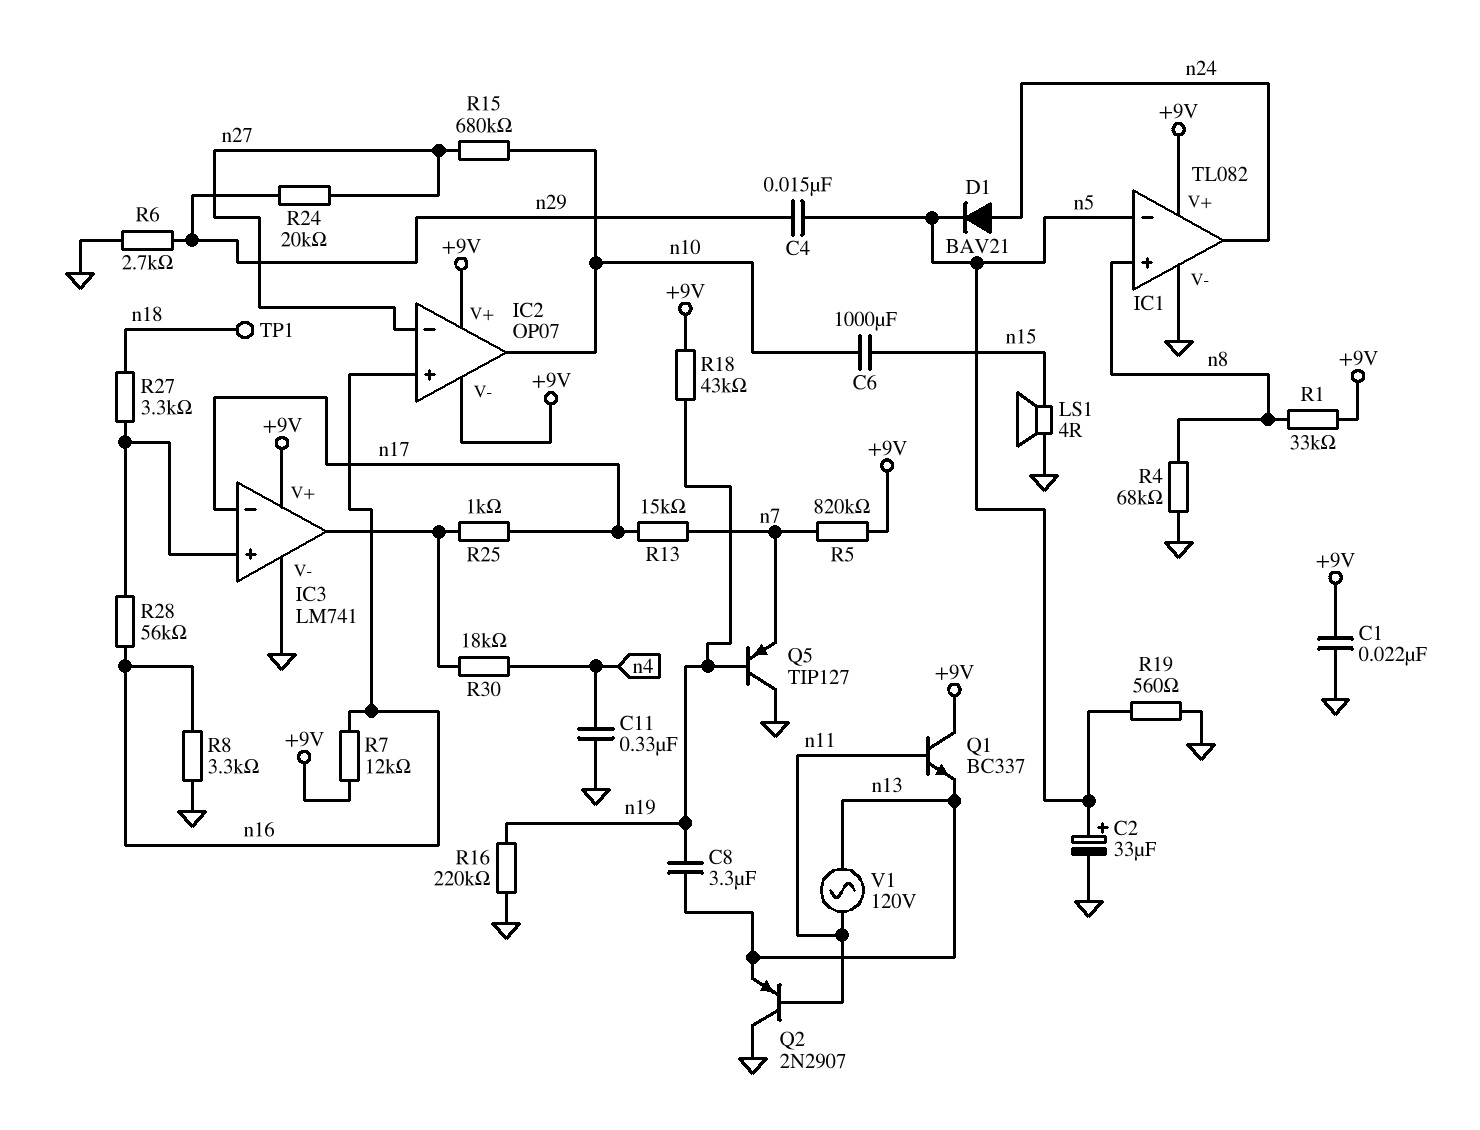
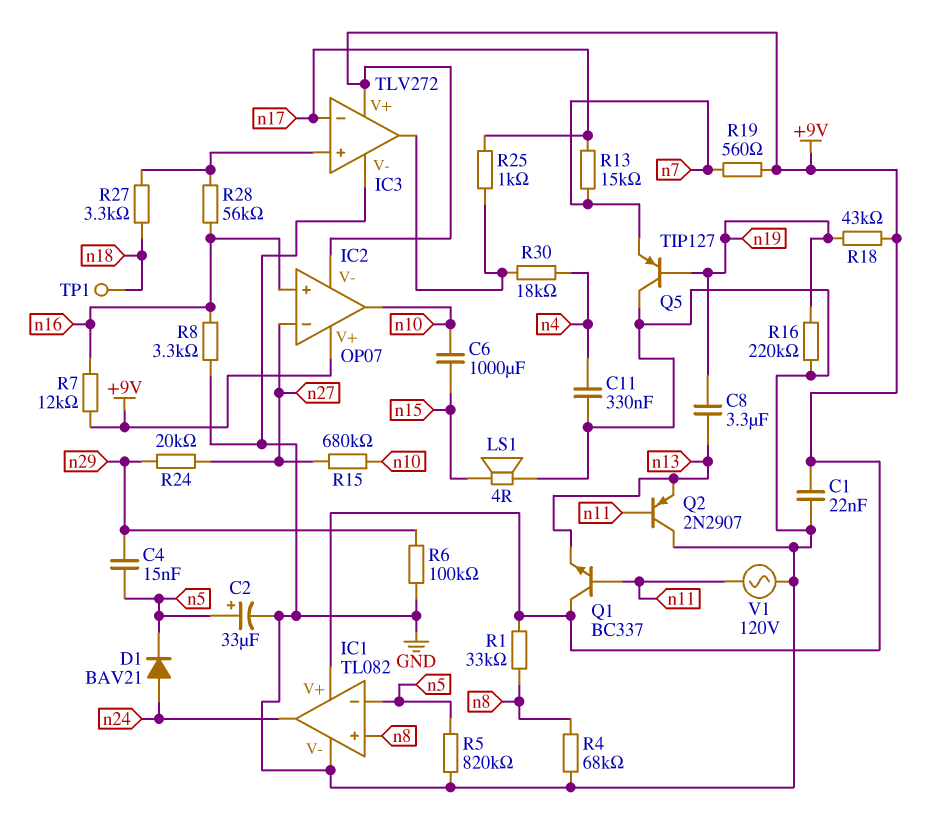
IC3: LM741 -> TLV272
R5: 820k (+9V, n7) -> 820k (GND, n5)
R6: 2.7k (GND, n29) -> 100k (GND, n29)
R19: 560 (GND, n5) -> 560 (+9V, n7)
V1: AC 120V (n11, n13) -> AC 120V (GND, n11)

